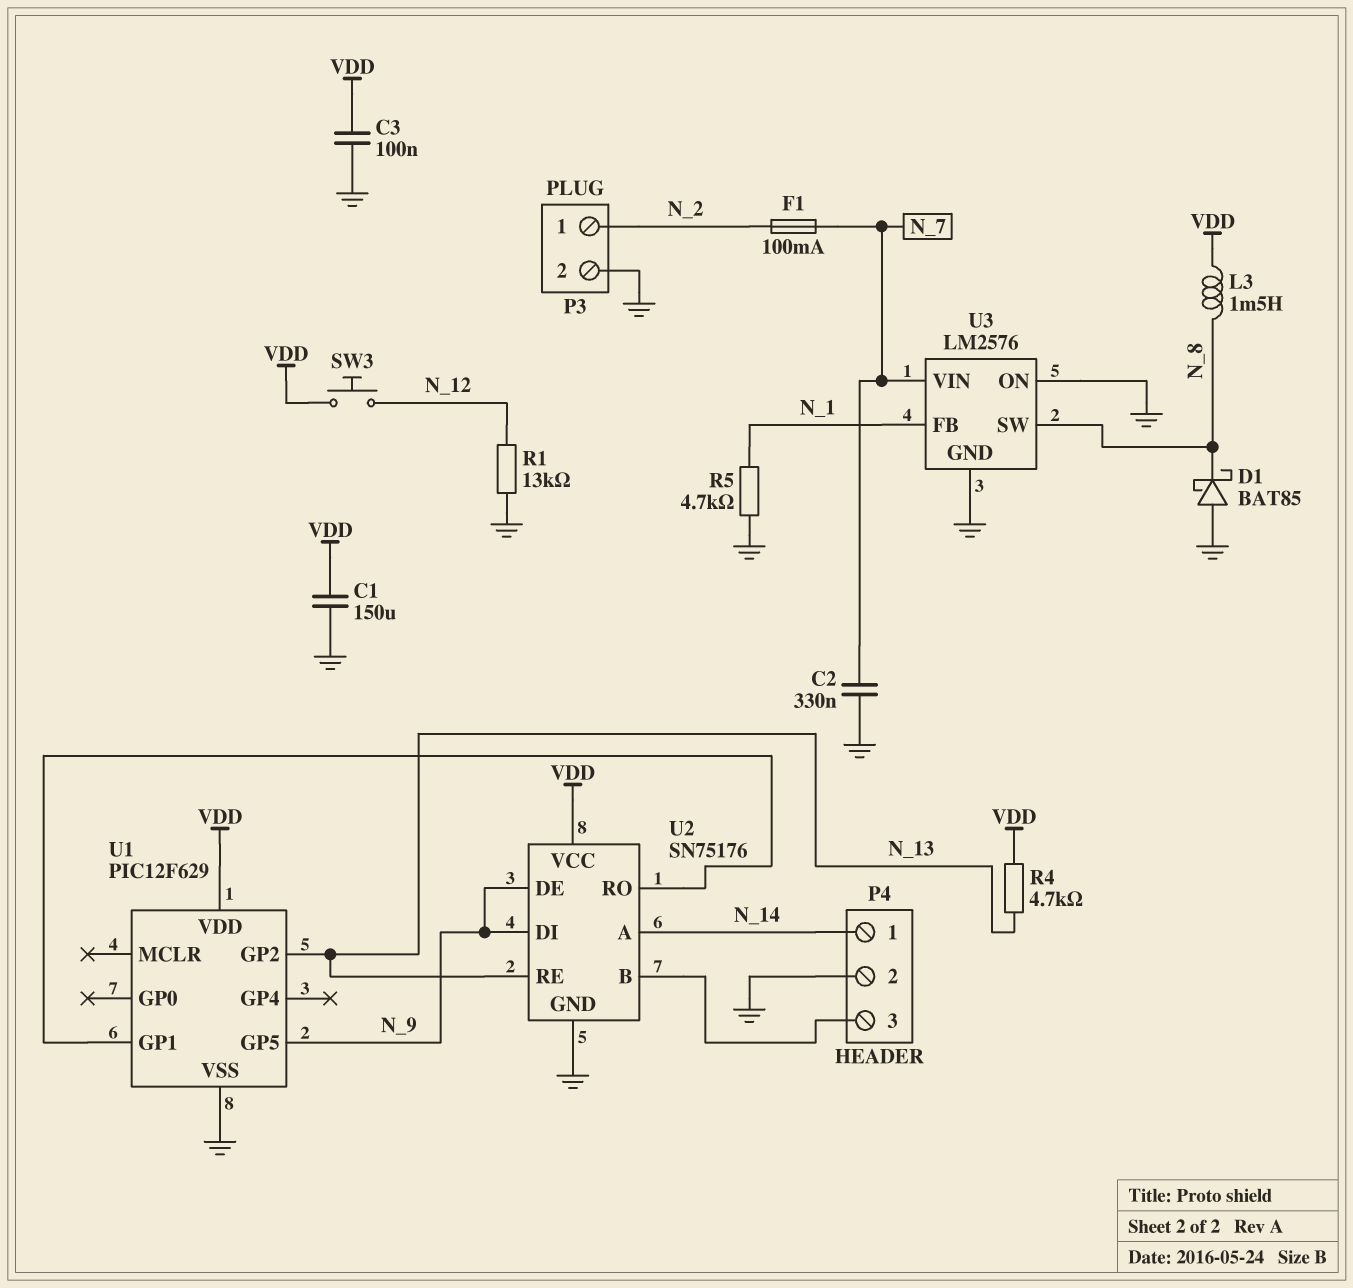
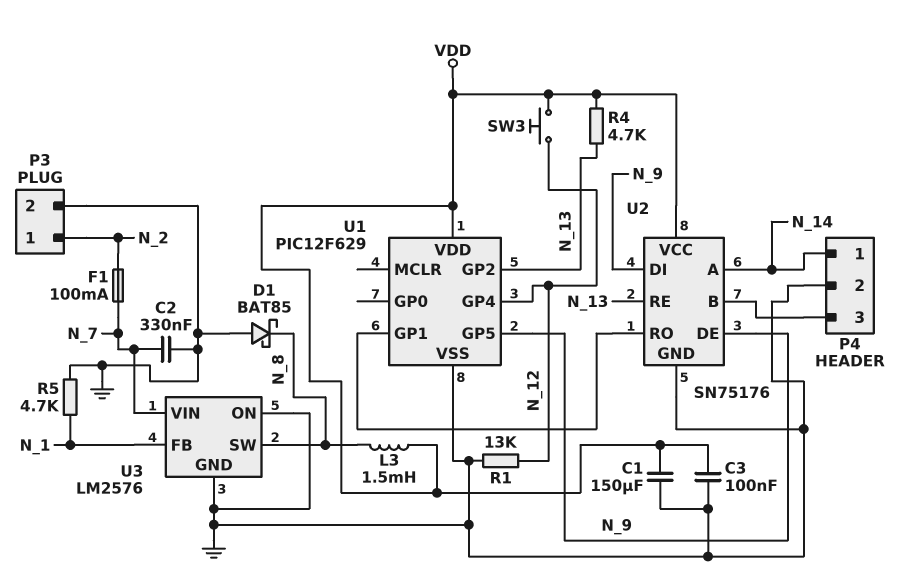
U1 pin GP4: none -> N_12

